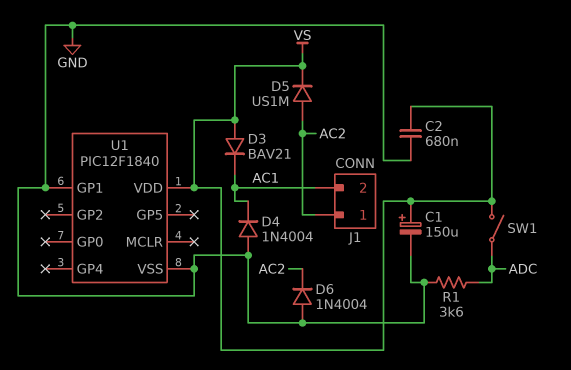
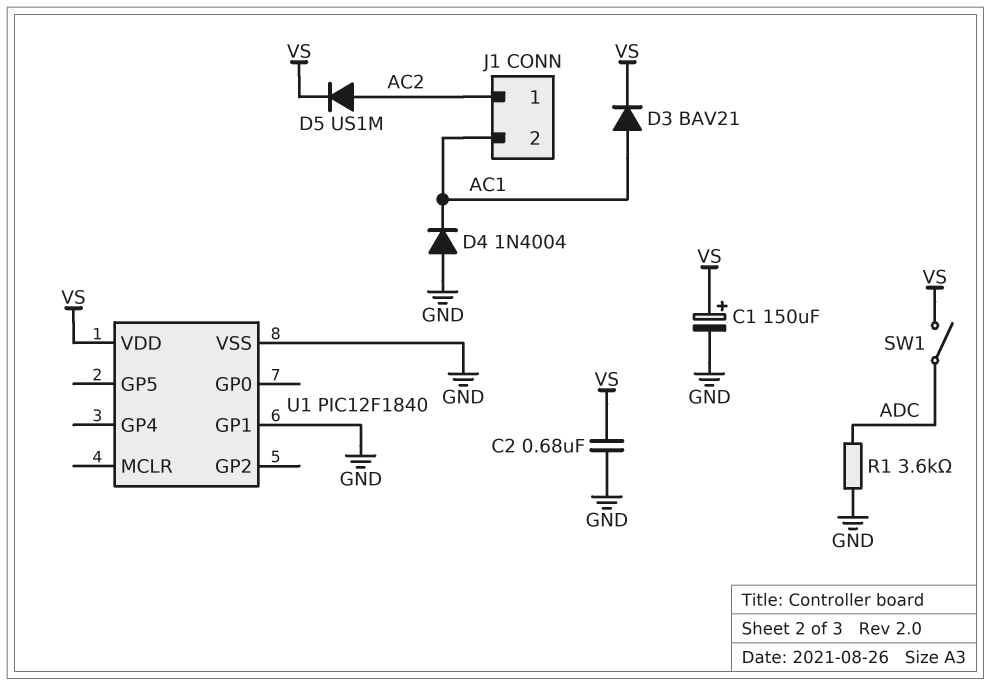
D3: diode BAV21 (A VS, K AC1) -> diode BAV21 (A AC1, K VS)
D6: diode 1N4004 (A GND, K AC2) -> none

